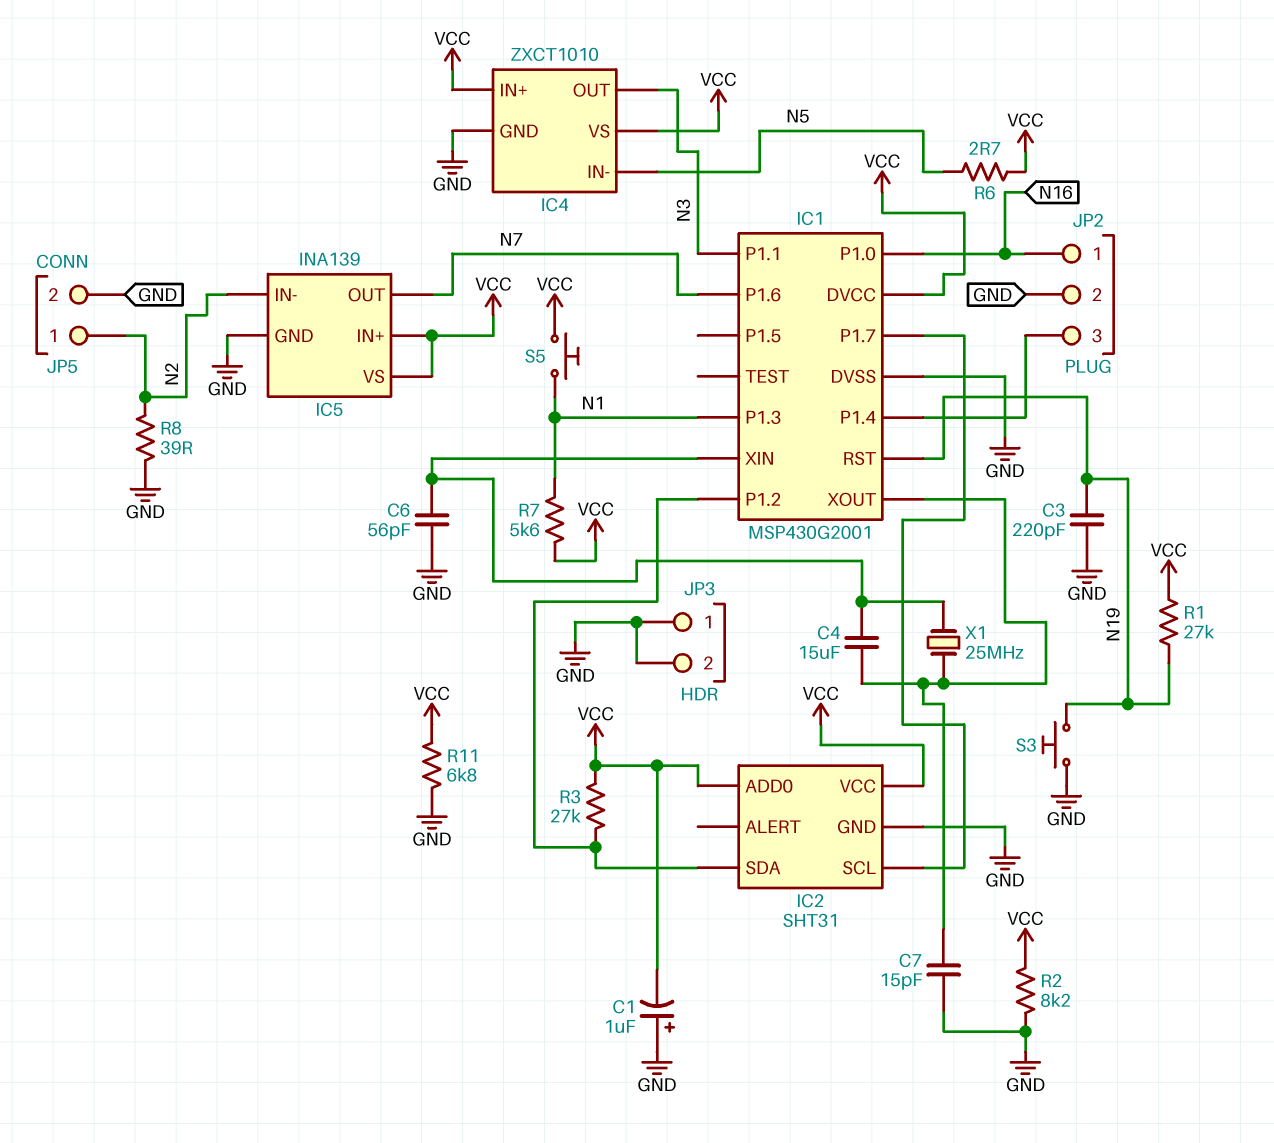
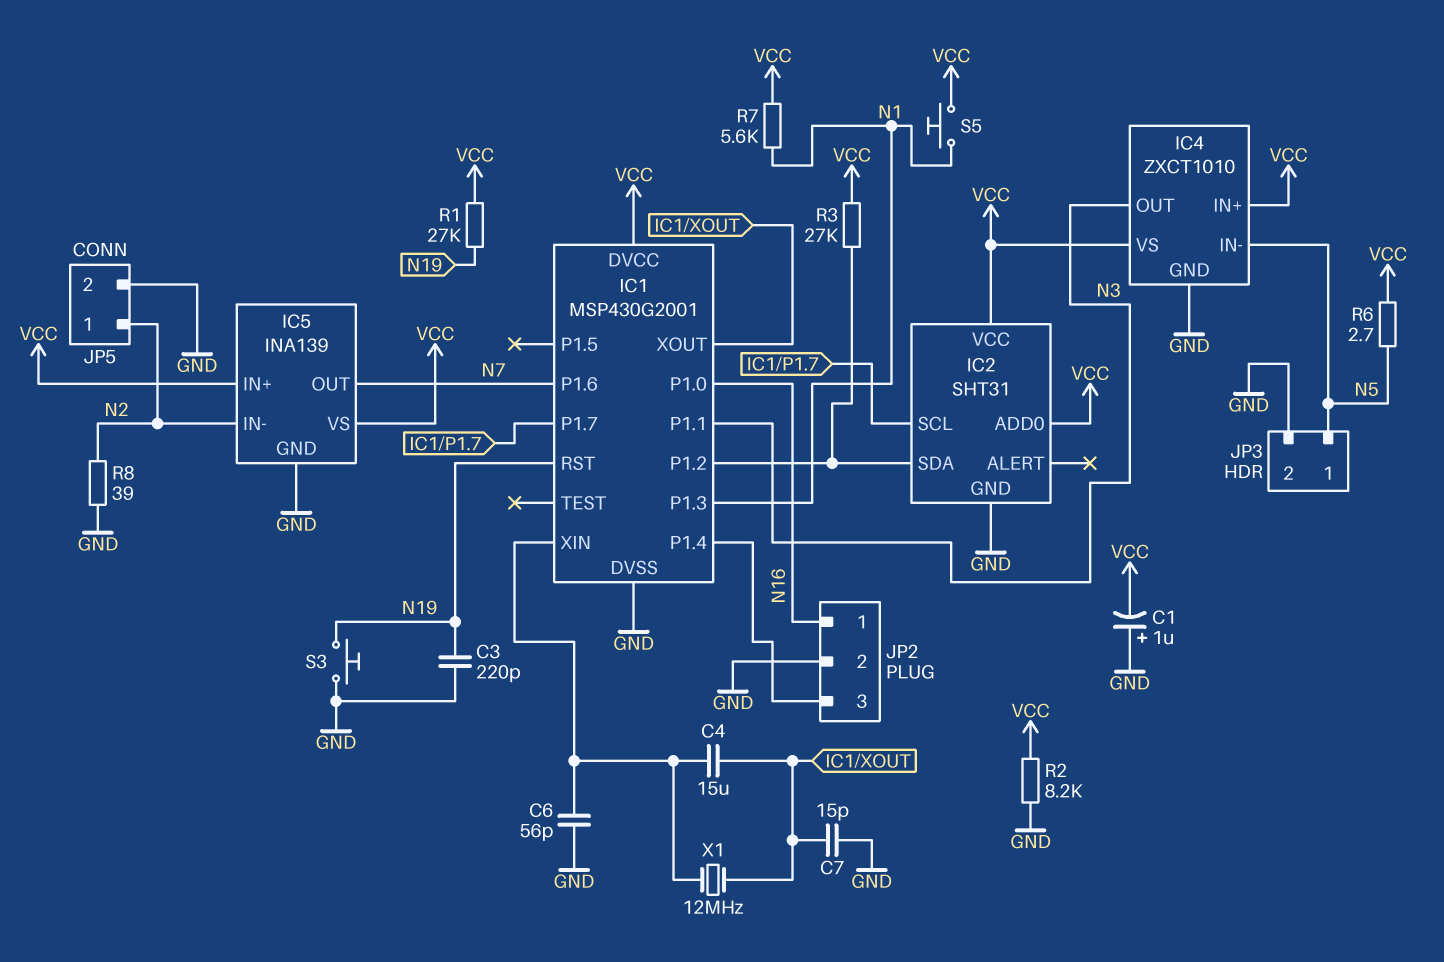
JP3 pin 1: GND -> N5
R11: 6.8k (GND, VCC) -> none
X1: 25MHz (IC1/XIN, IC1/XOUT) -> 12MHz (IC1/XIN, IC1/XOUT)

